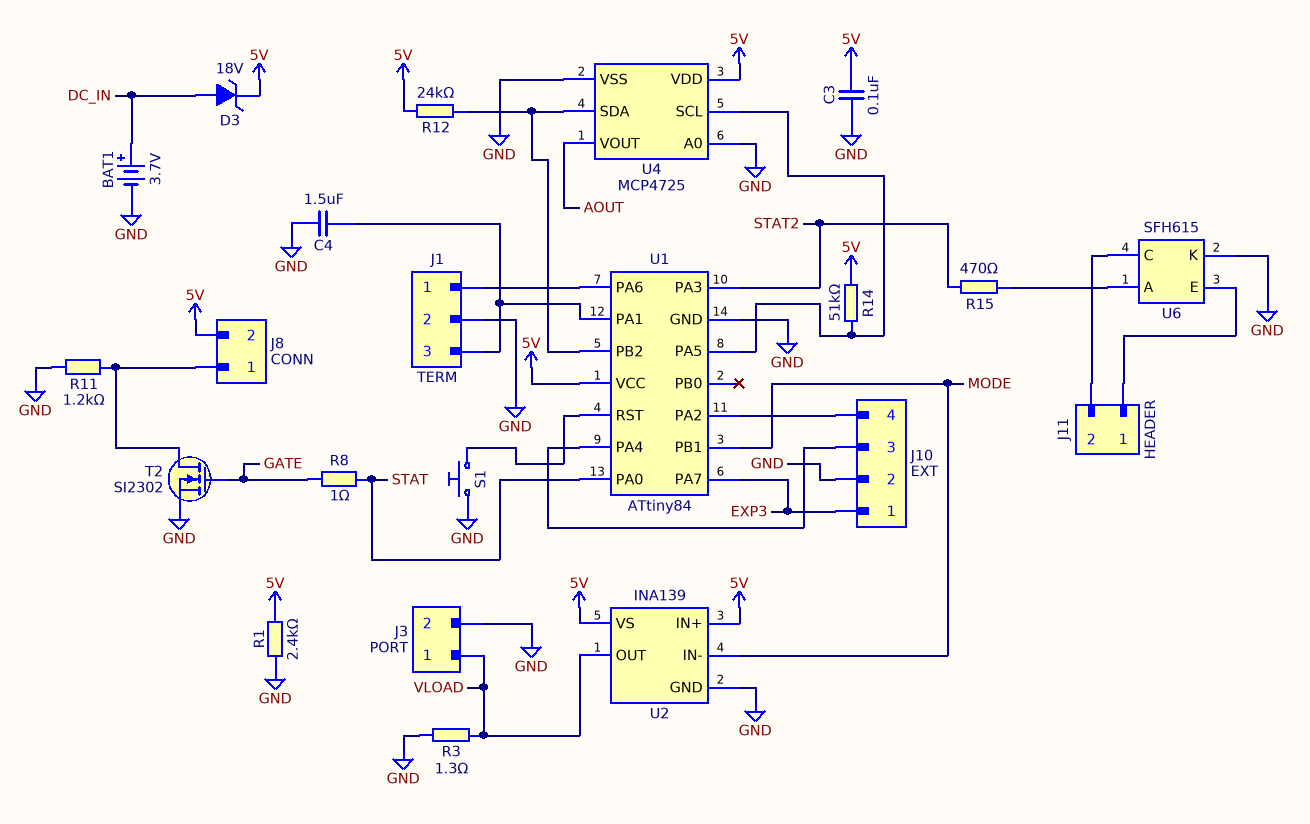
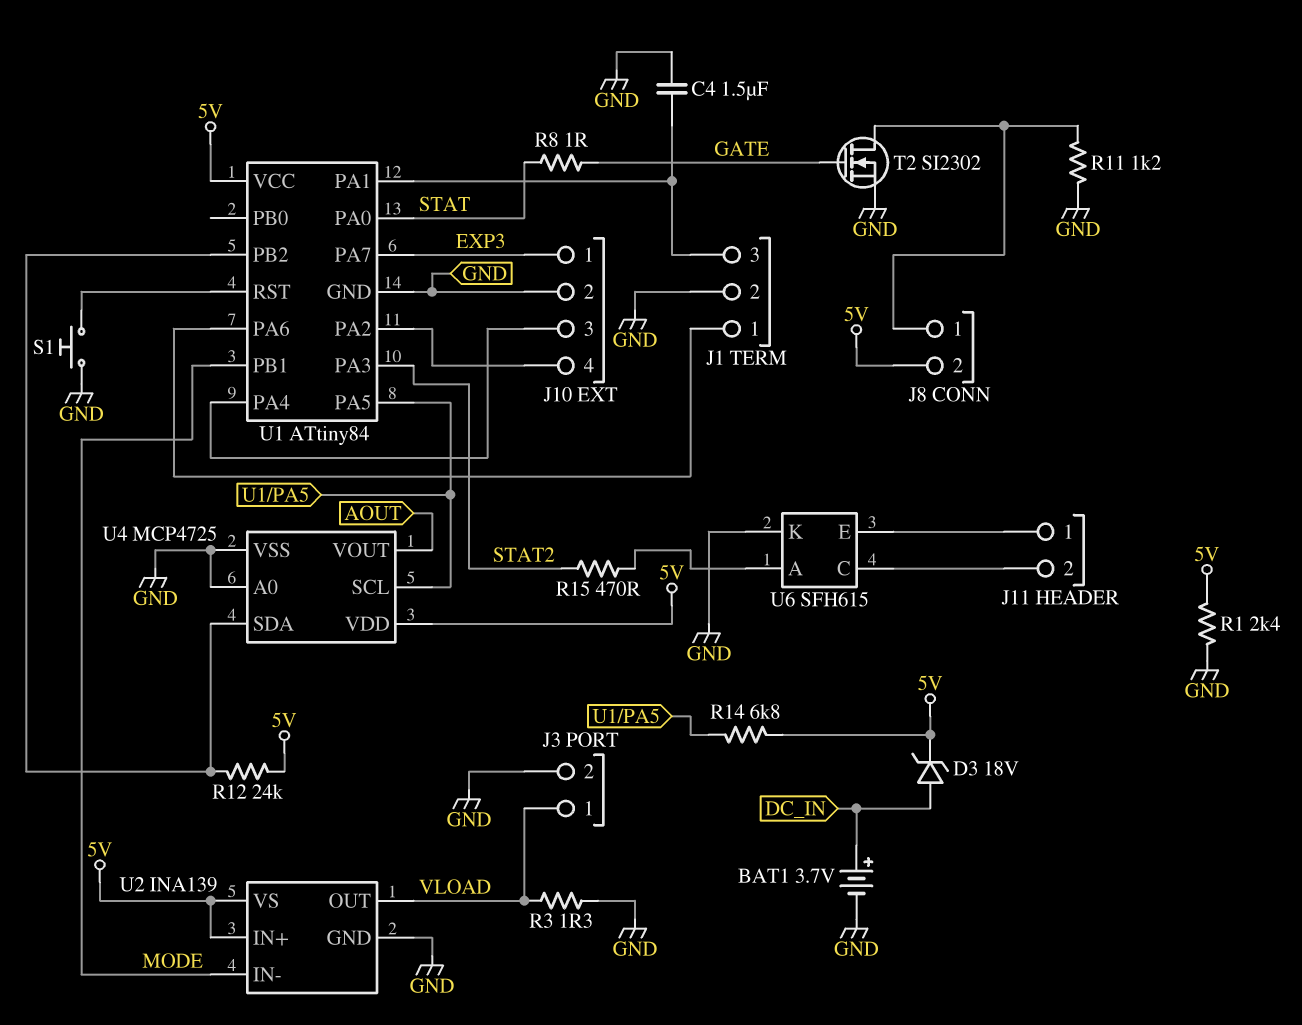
C3: 100nF (5V, GND) -> none
R14: 51k (5V, U1/PA5) -> 6.8k (5V, U1/PA5)

